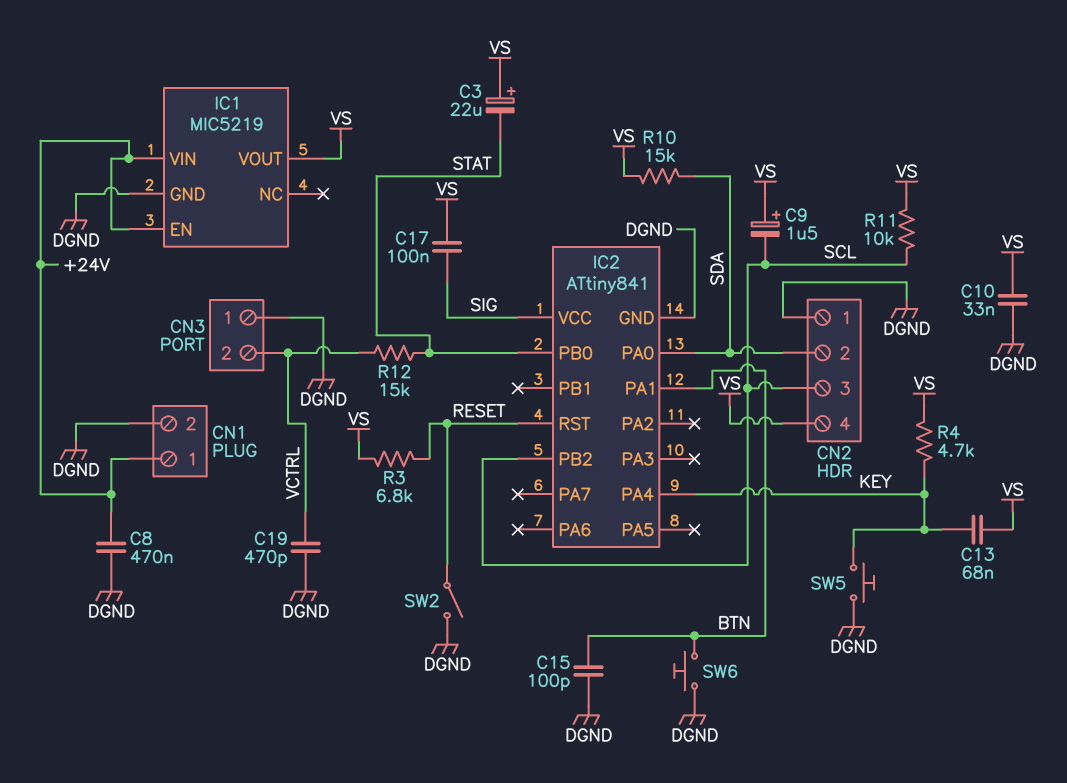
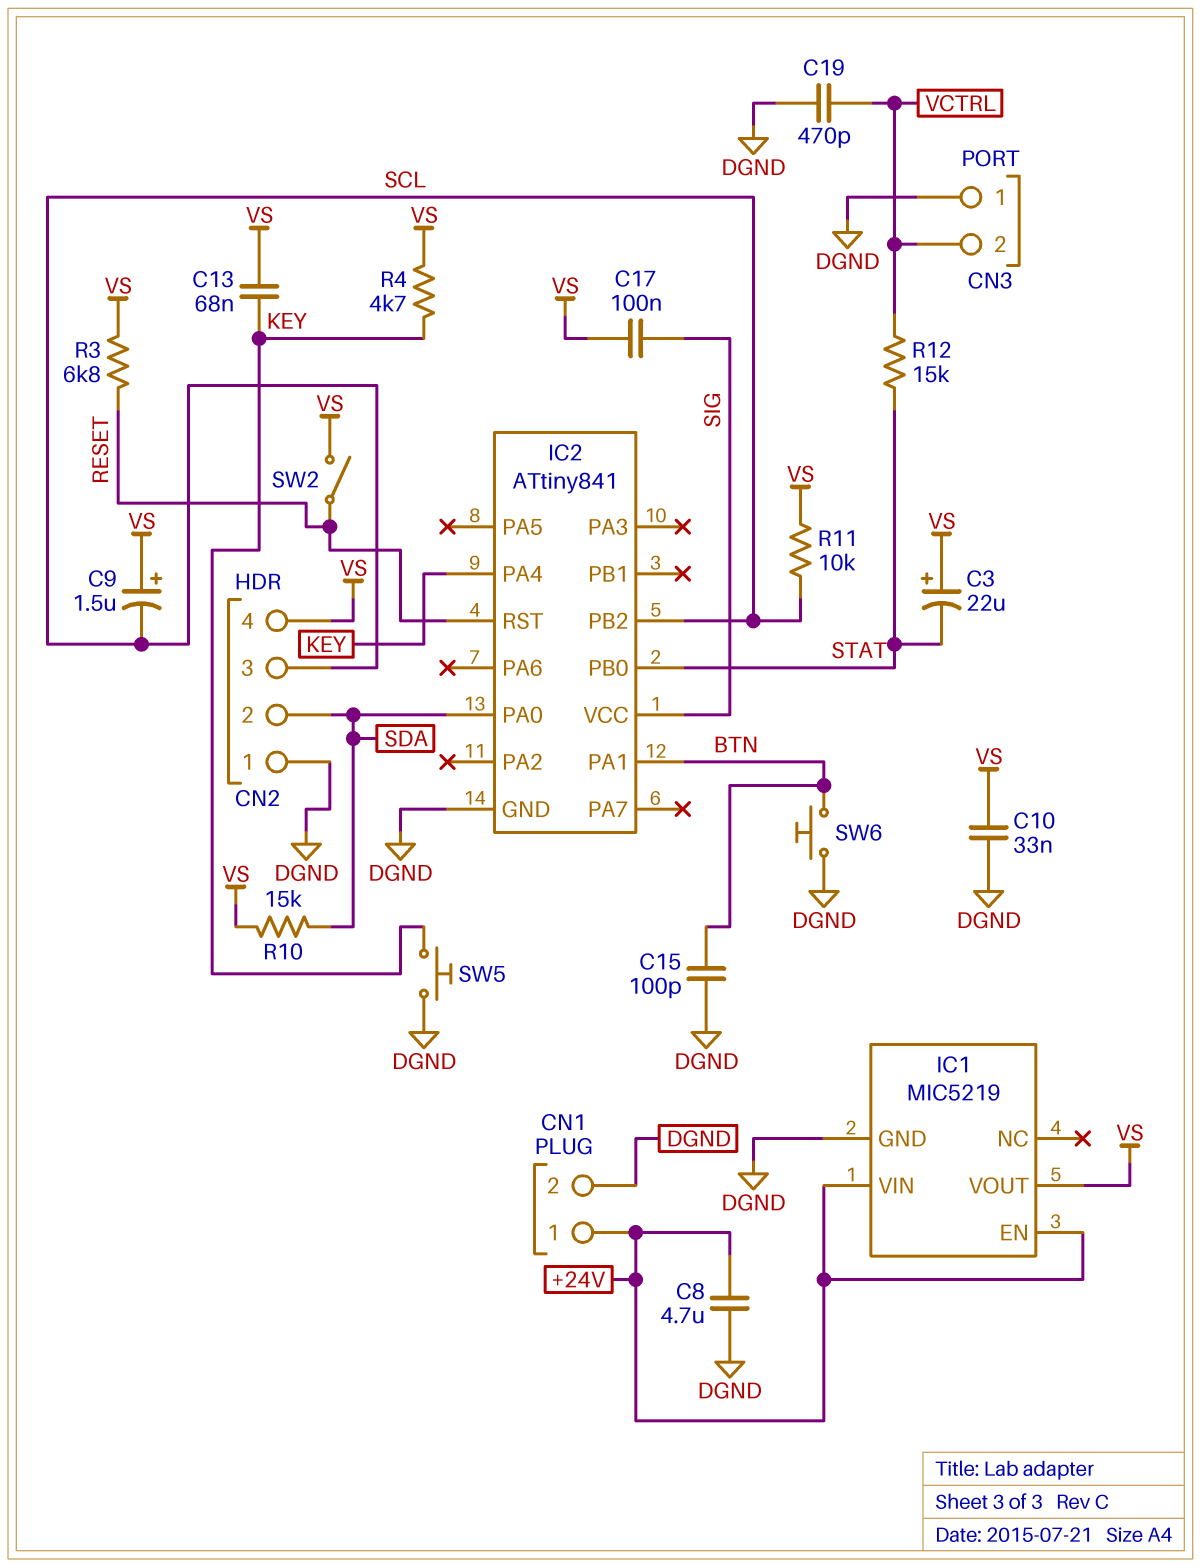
C8: 470nF (+24V, DGND) -> 4.7uF (+24V, DGND)
SW2: switch (DGND, RESET) -> switch (RESET, VS)

